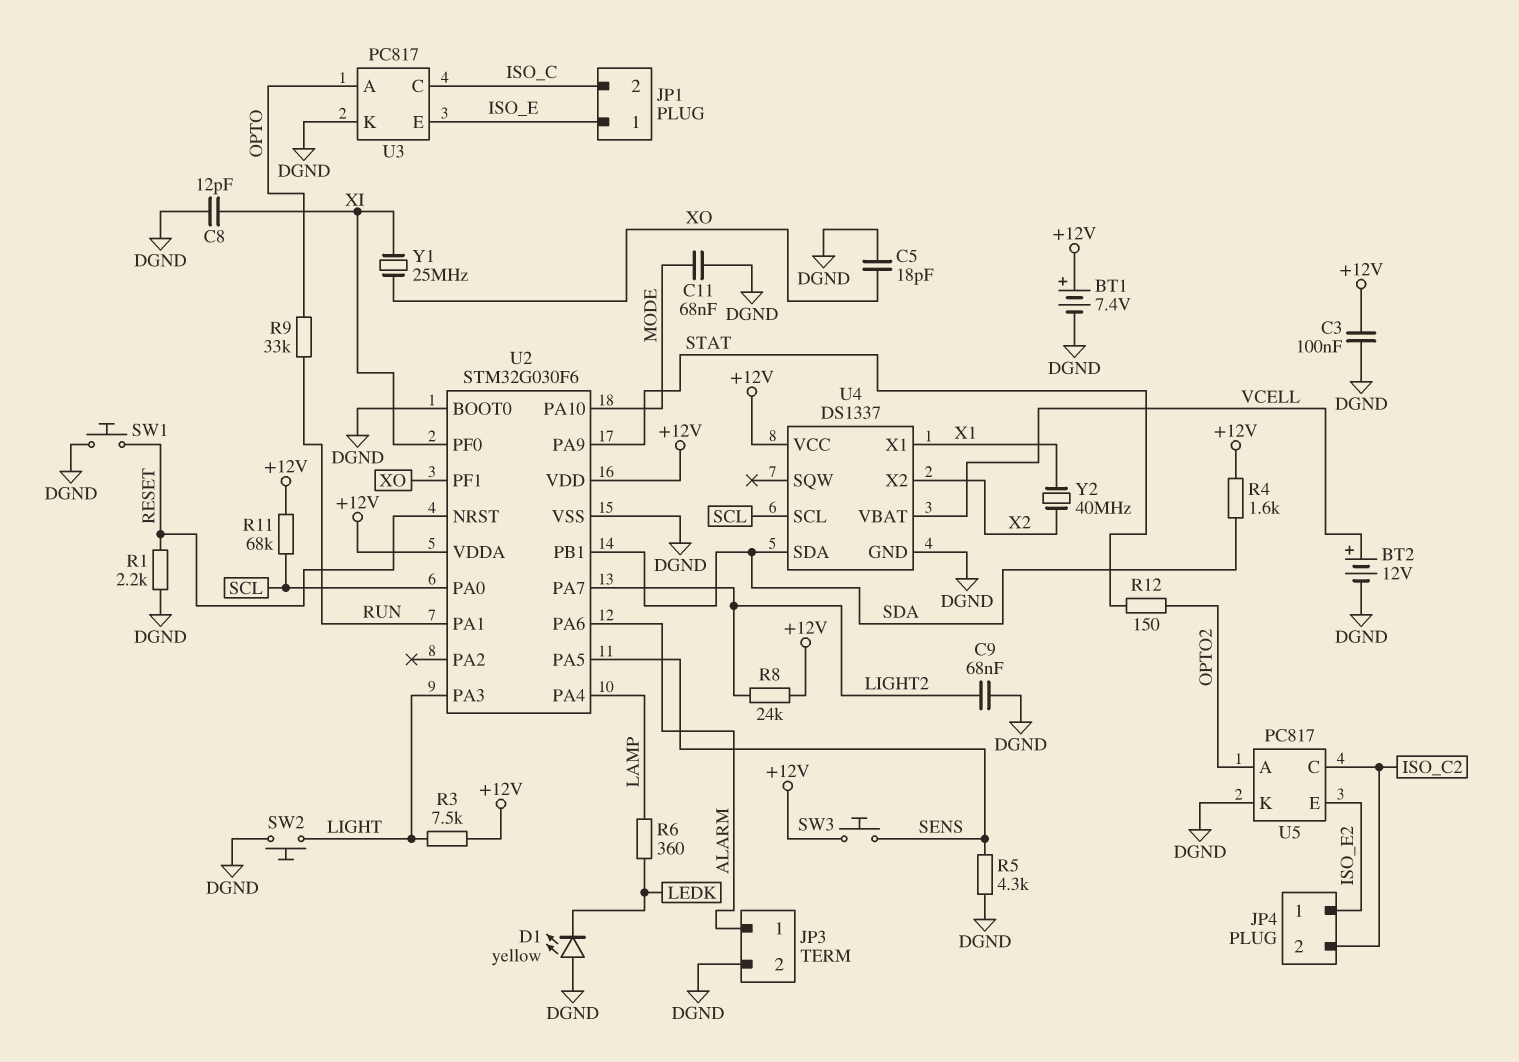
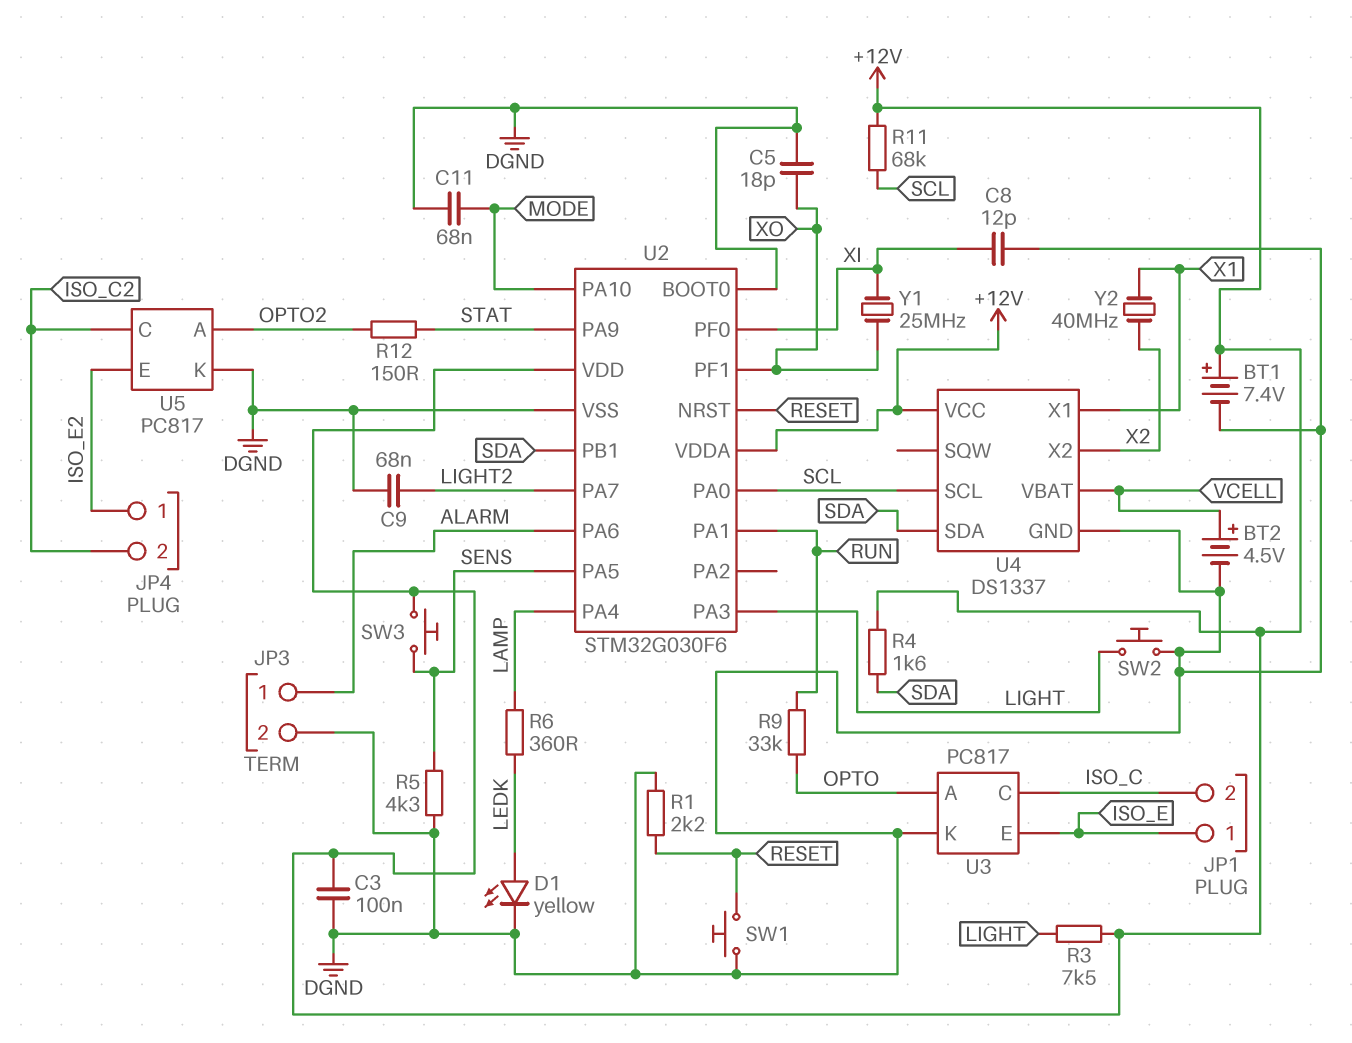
BT2: 12V (plus VCELL, minus DGND) -> 4.5V (plus VCELL, minus DGND)
D1: LED yellow (A DGND, K LEDK) -> LED yellow (A LEDK, K DGND)
R8: 24k (+12V, LIGHT2) -> none

